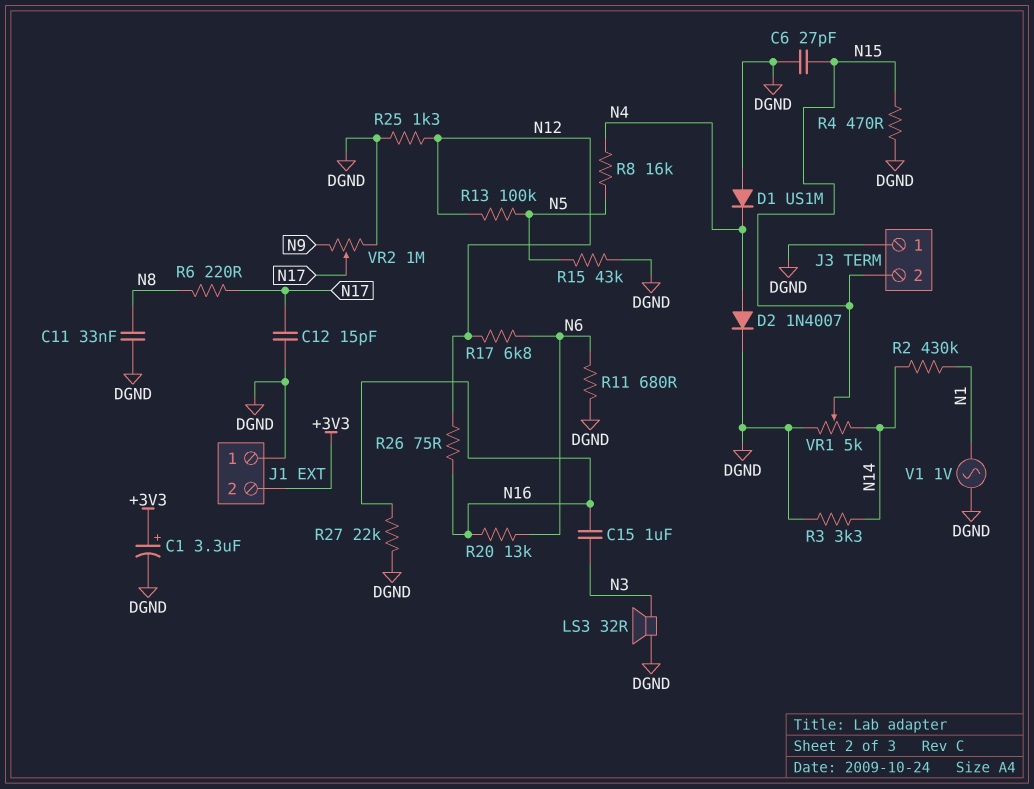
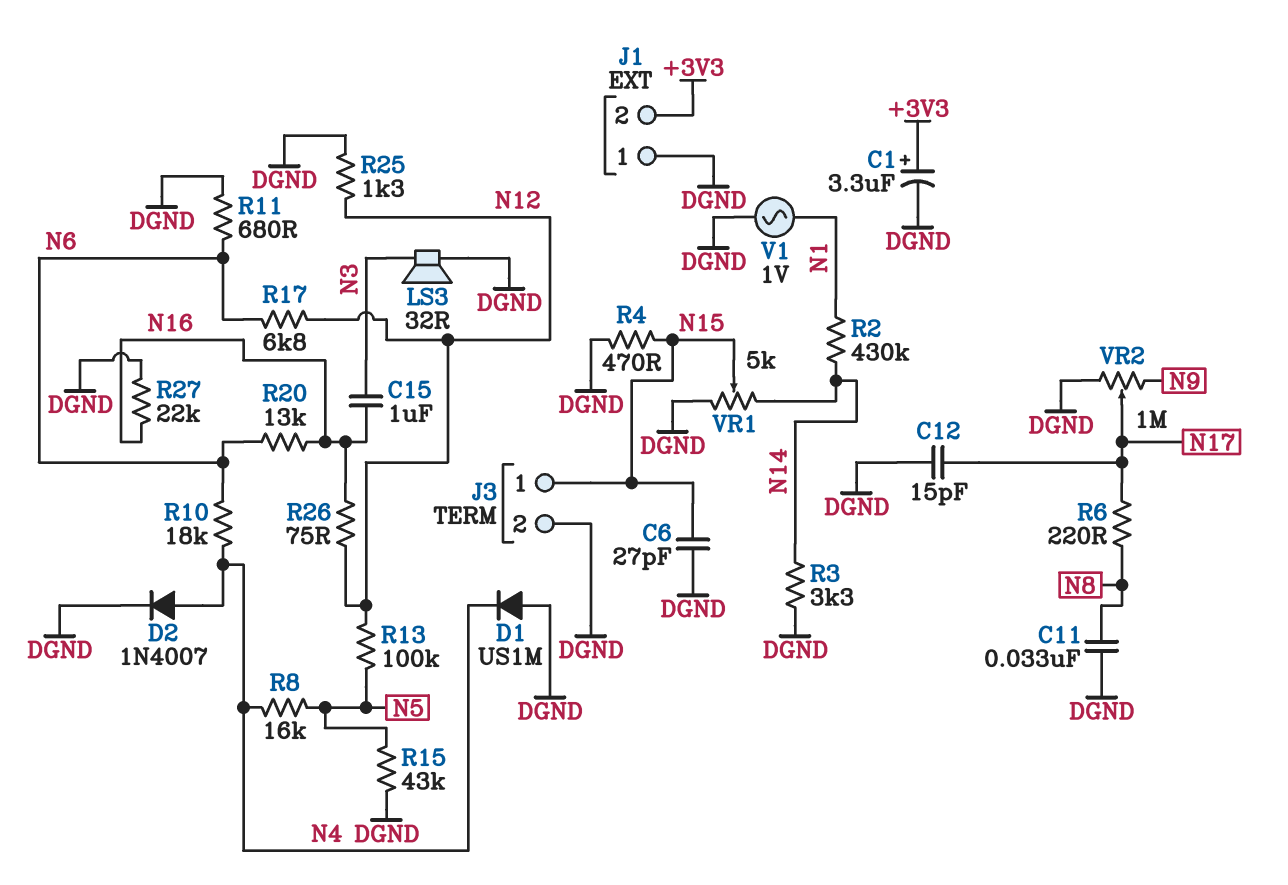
J3 pin 1: DGND -> N15
J3 pin 2: N15 -> DGND
R10: none -> 18k (N4, N6)

